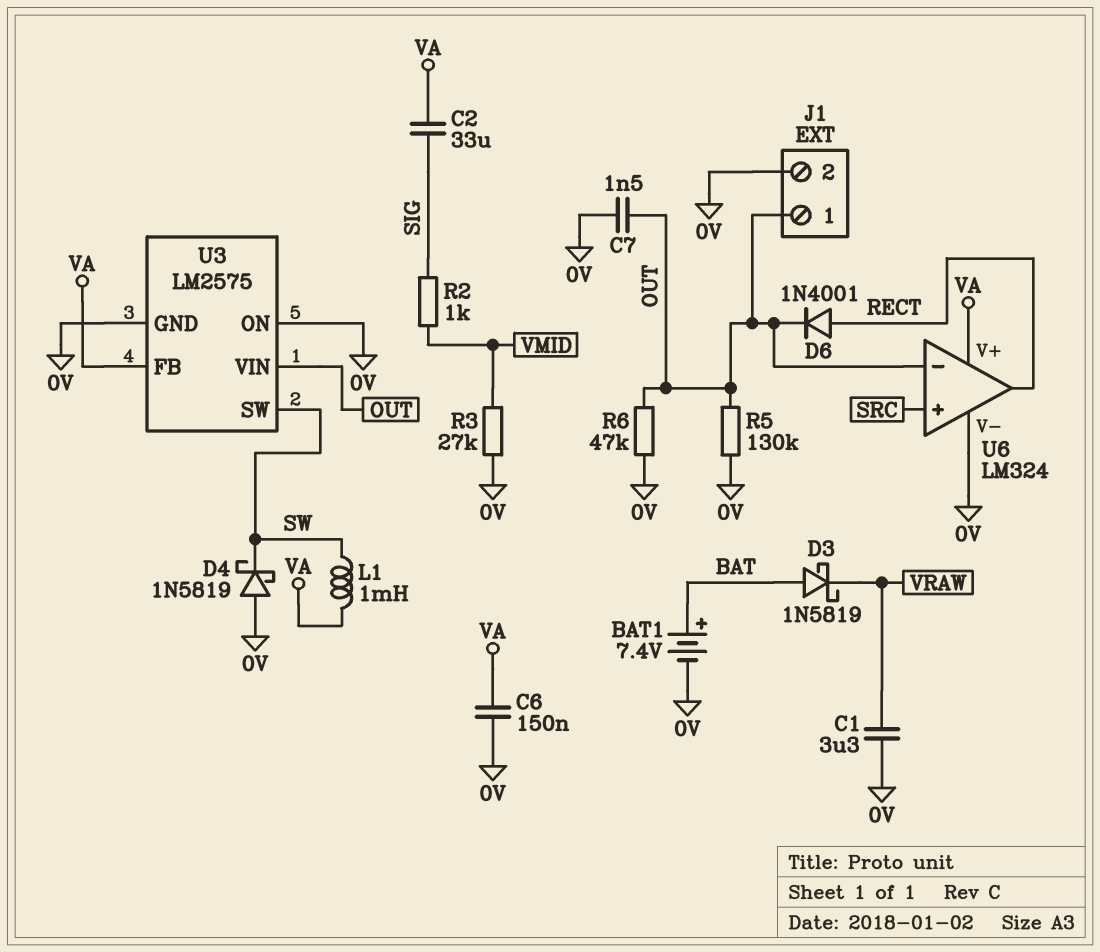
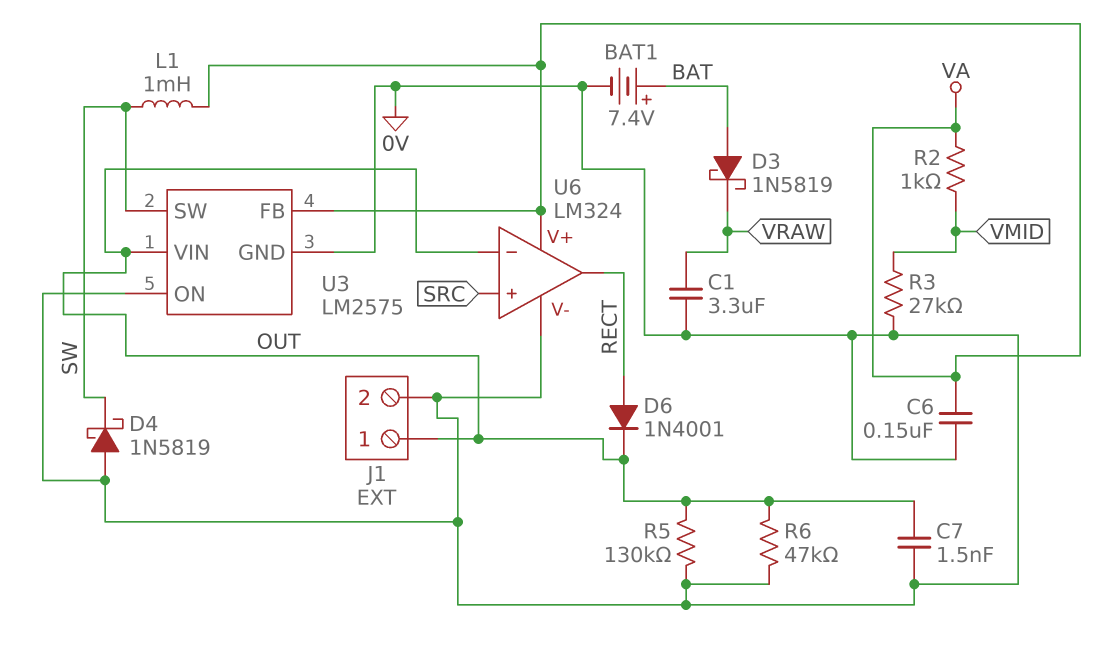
C2: 33uF (SIG, VA) -> none
R2: 1k (SIG, VMID) -> 1k (VA, VMID)

